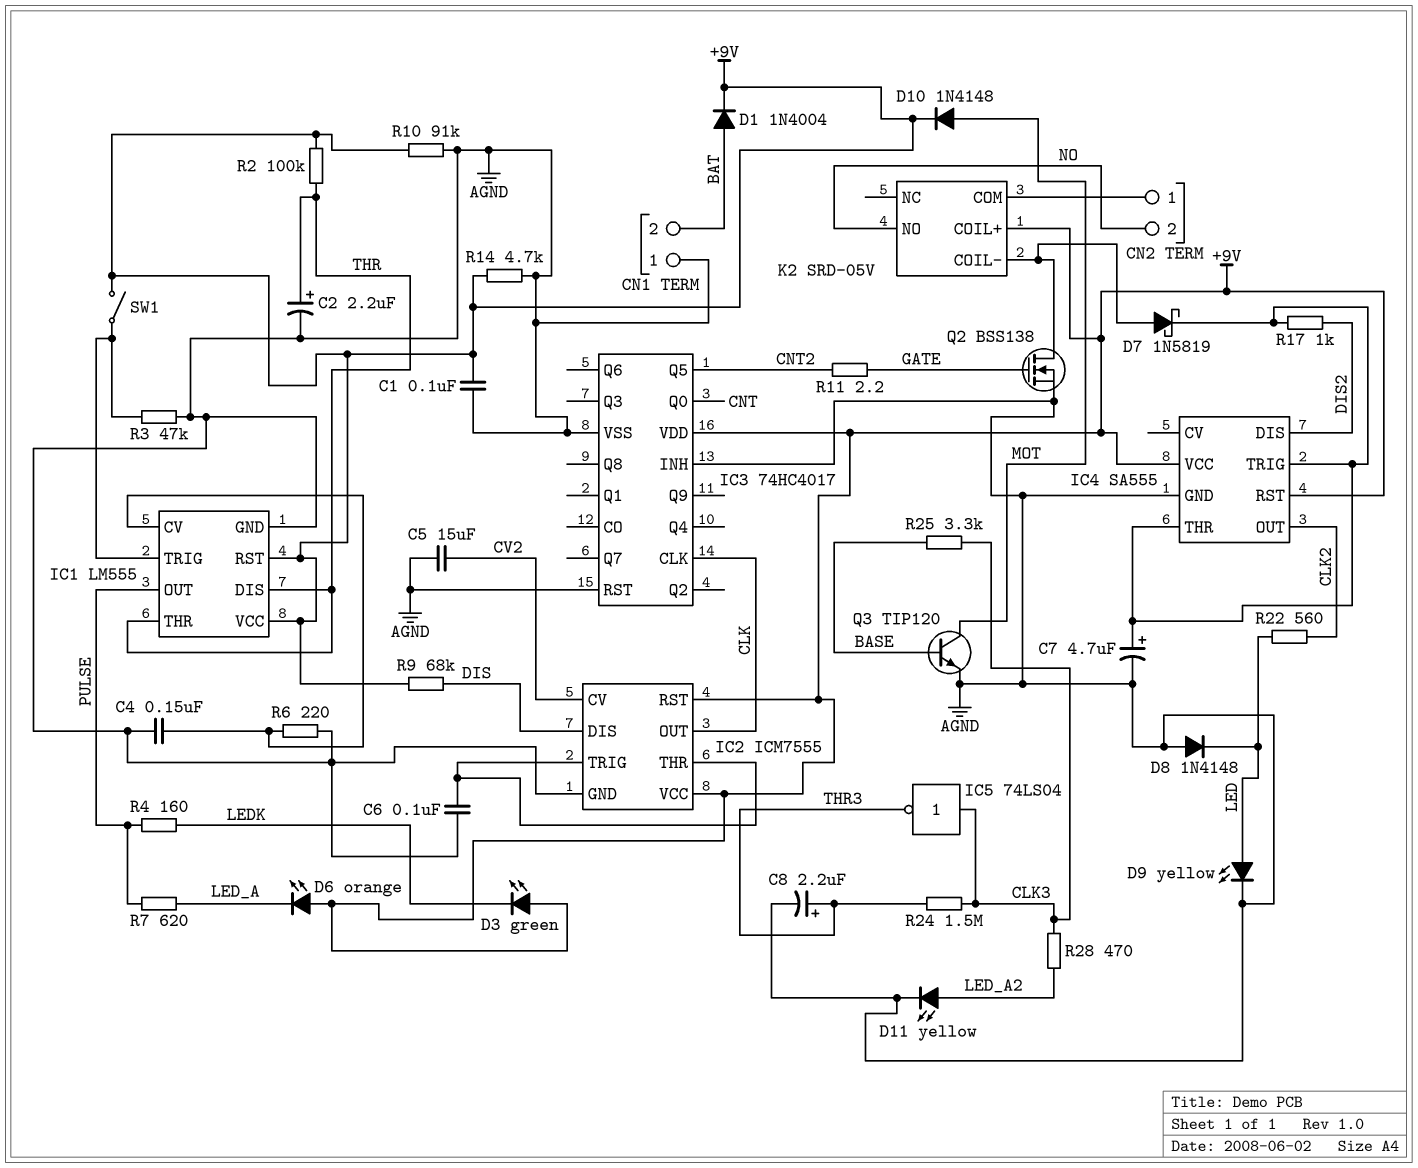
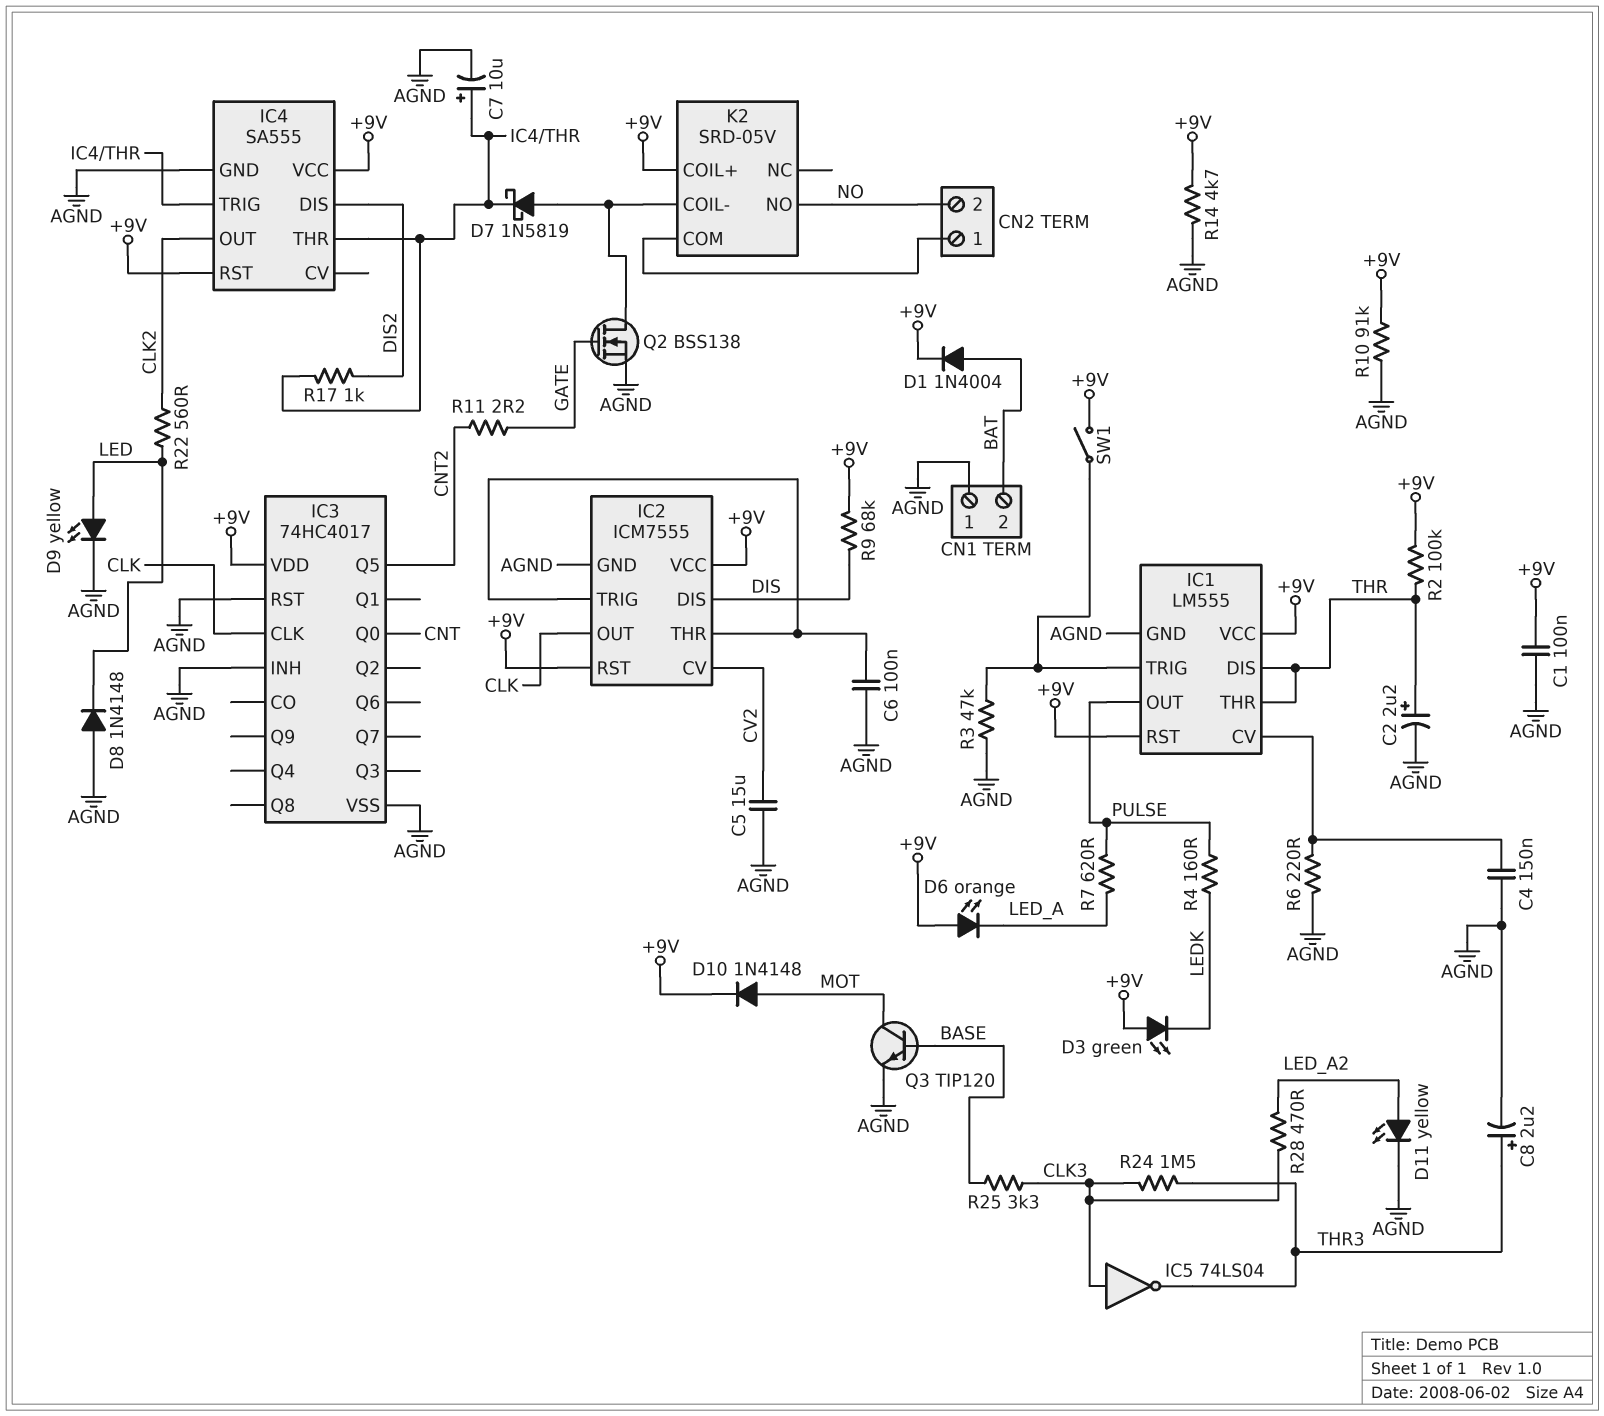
C7: 4.7uF (plus IC4/THR, minus AGND) -> 10uF (plus IC4/THR, minus AGND)

